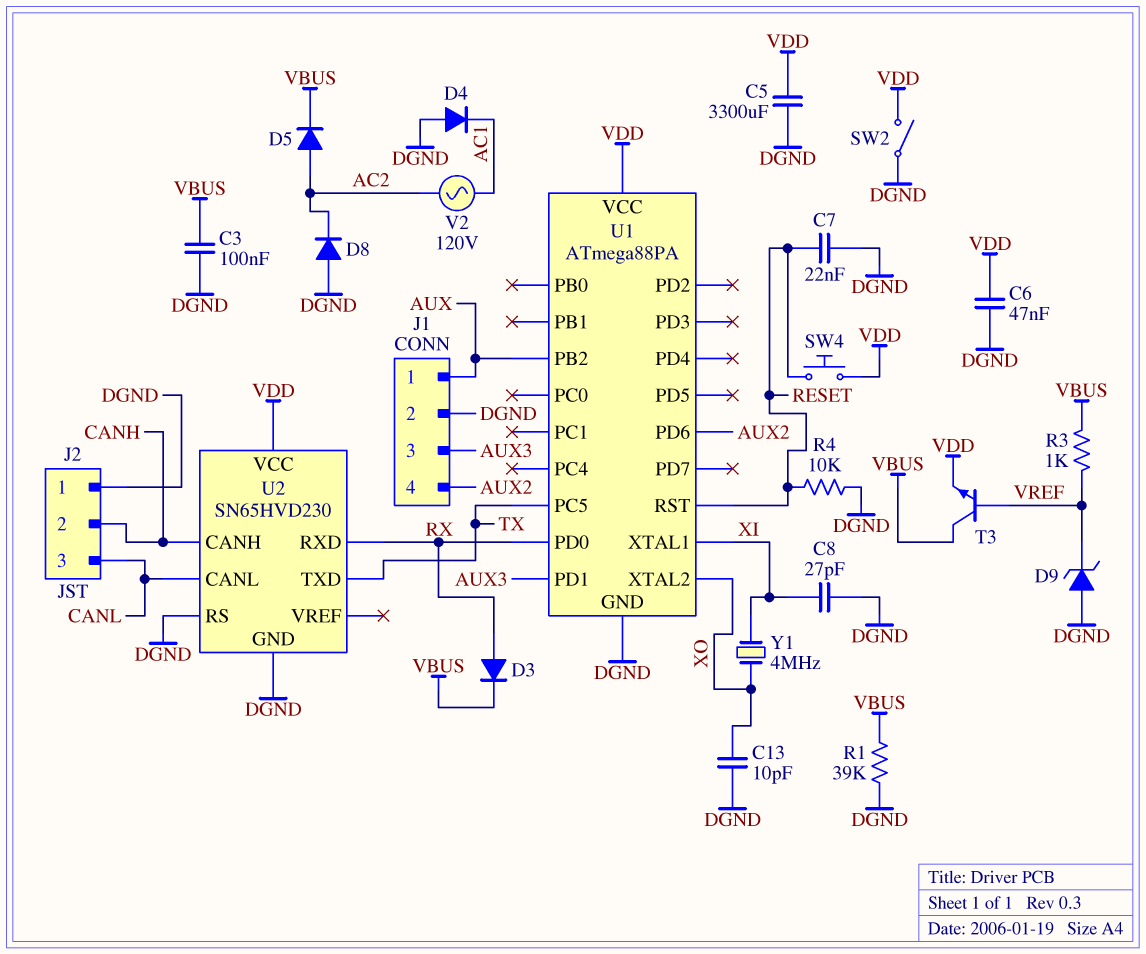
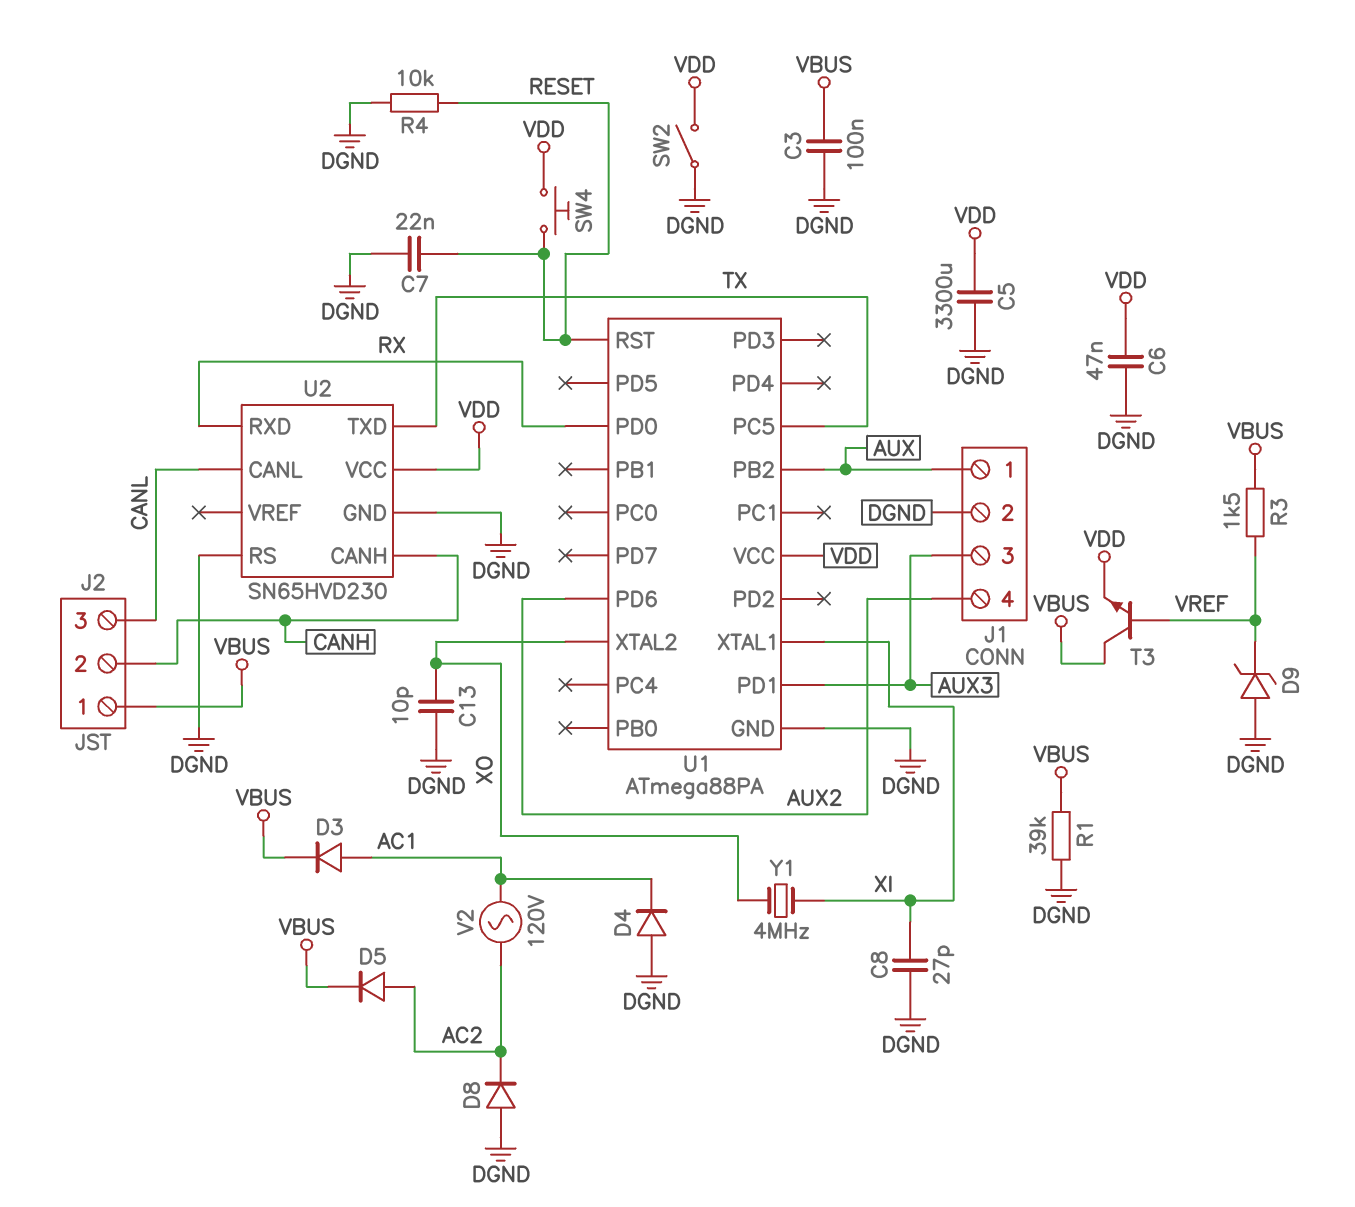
D3: diode (A RX, K VBUS) -> diode (A AC1, K VBUS)
J2 pin 1: DGND -> VBUS
R3: 1k (VBUS, VREF) -> 1.5k (VBUS, VREF)

